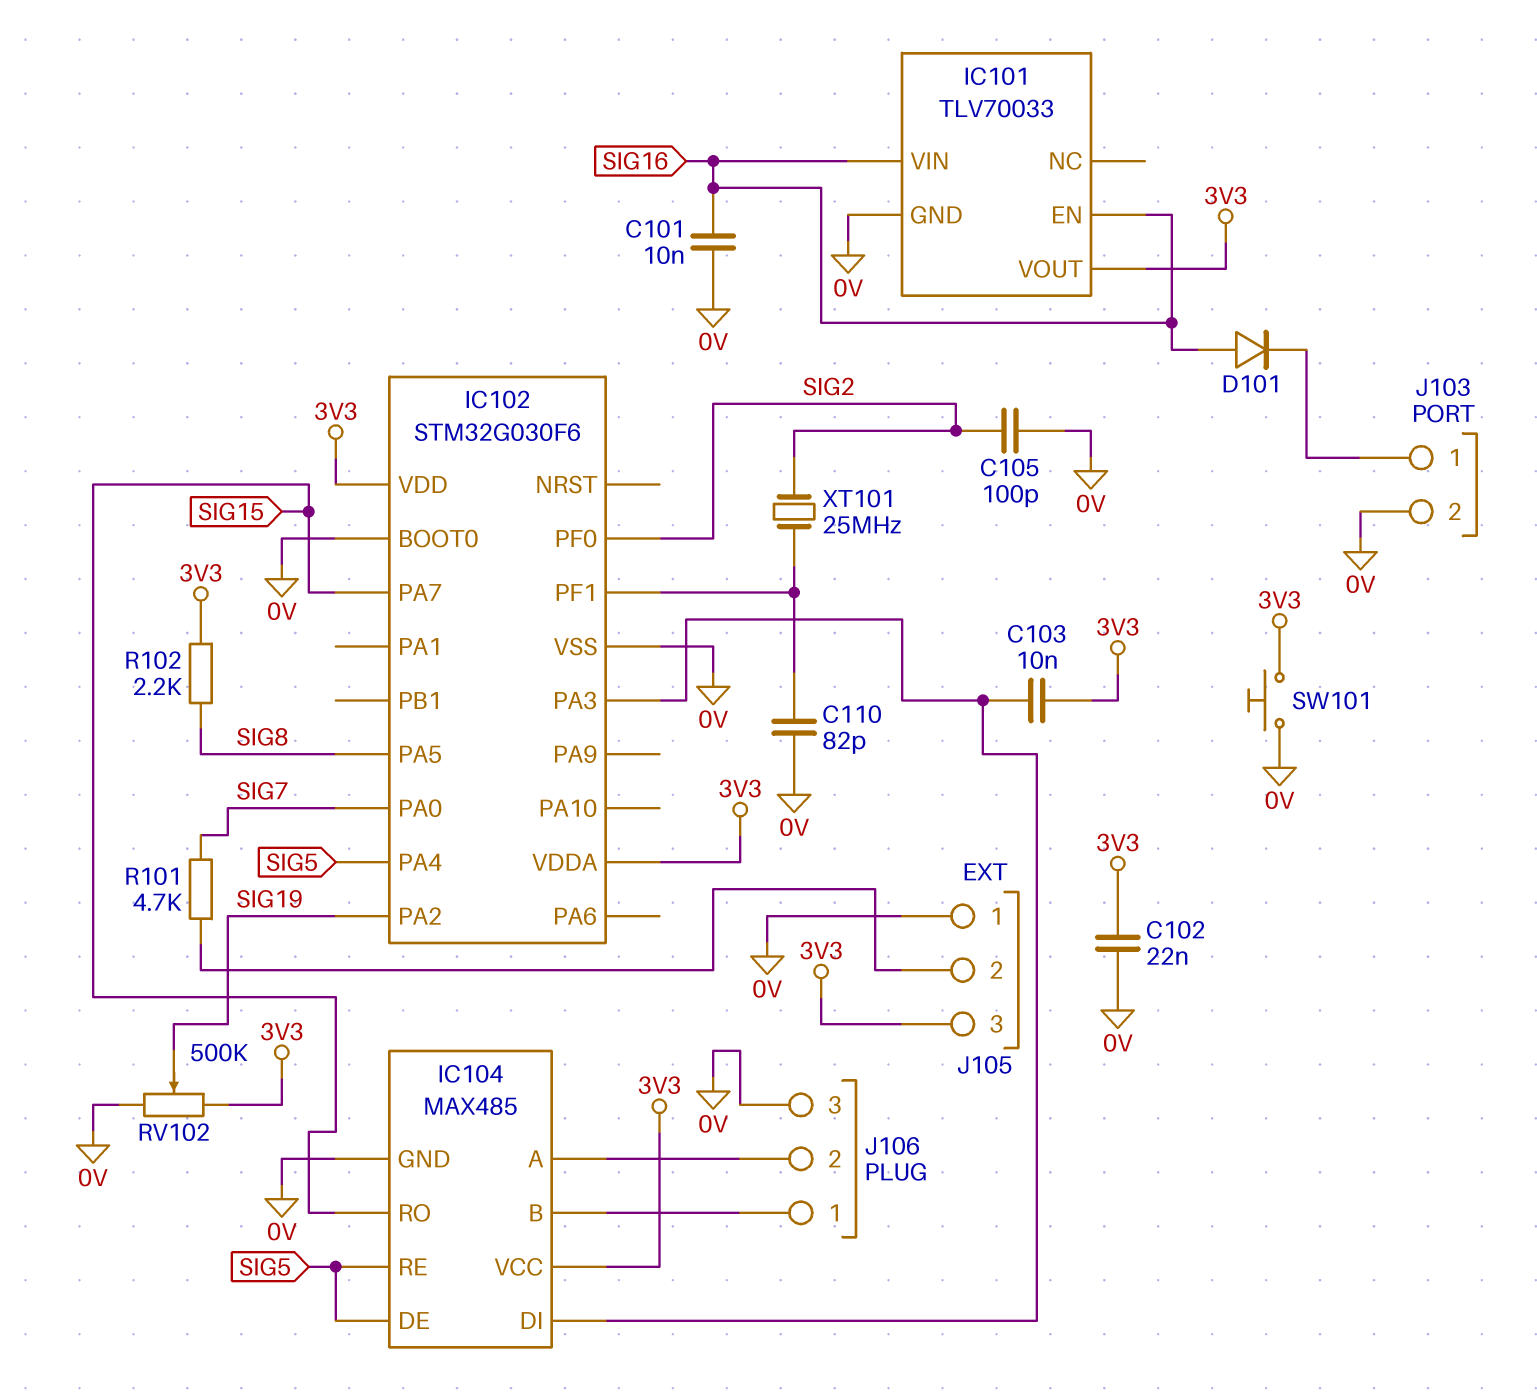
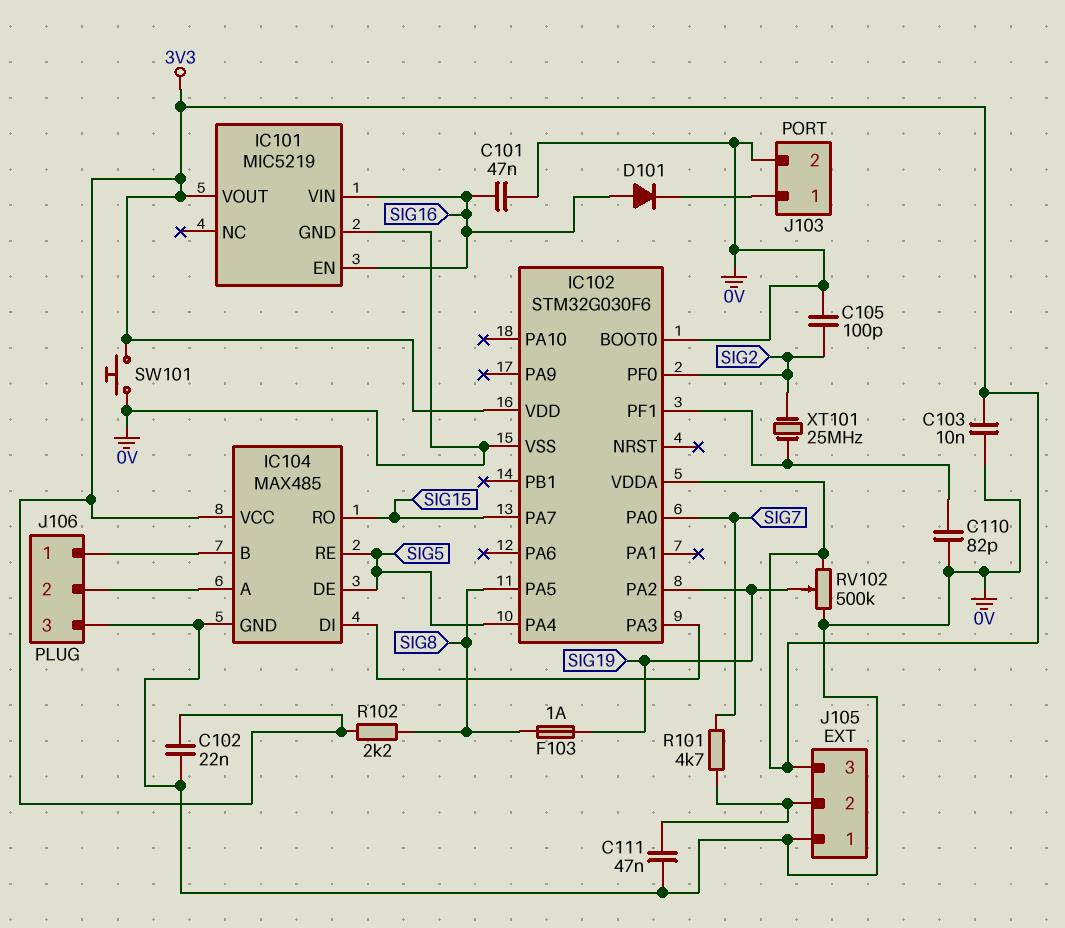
C101: 10nF (0V, SIG16) -> 47nF (0V, SIG16)
C103: 10nF (3V3, IC102/PA3) -> 10nF (0V, 3V3)
C111: none -> 47nF (0V, J105/2)
F103: none -> 1A (SIG8, SIG19)
IC101: TLV70033 -> MIC5219

